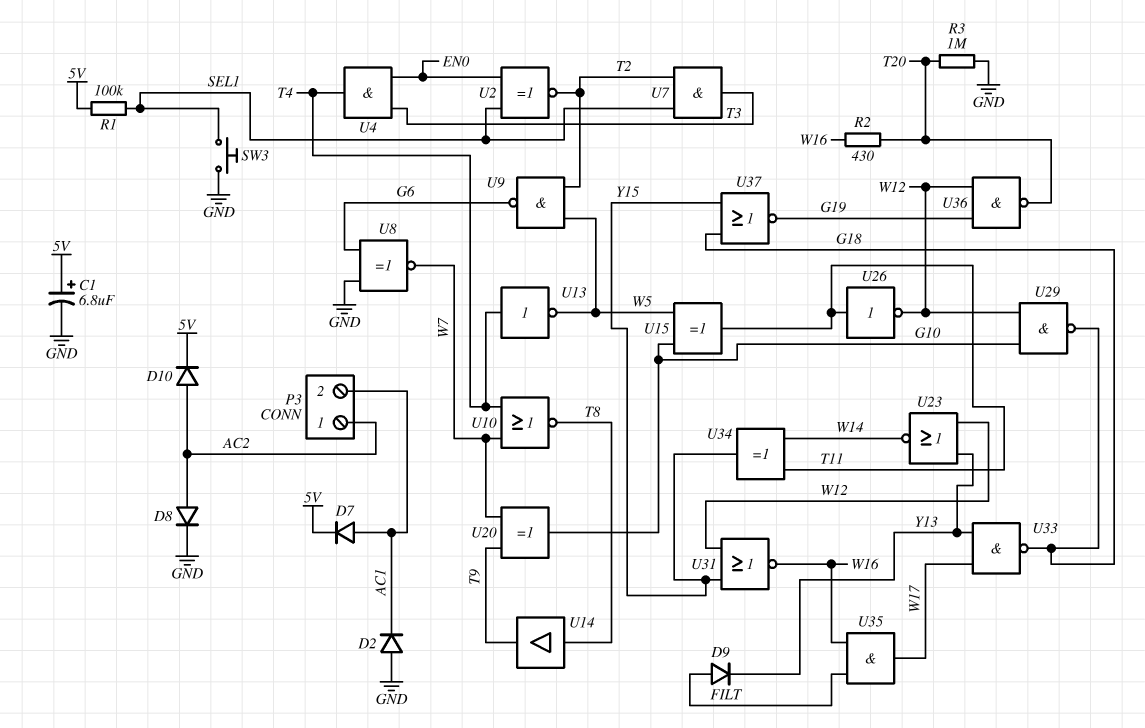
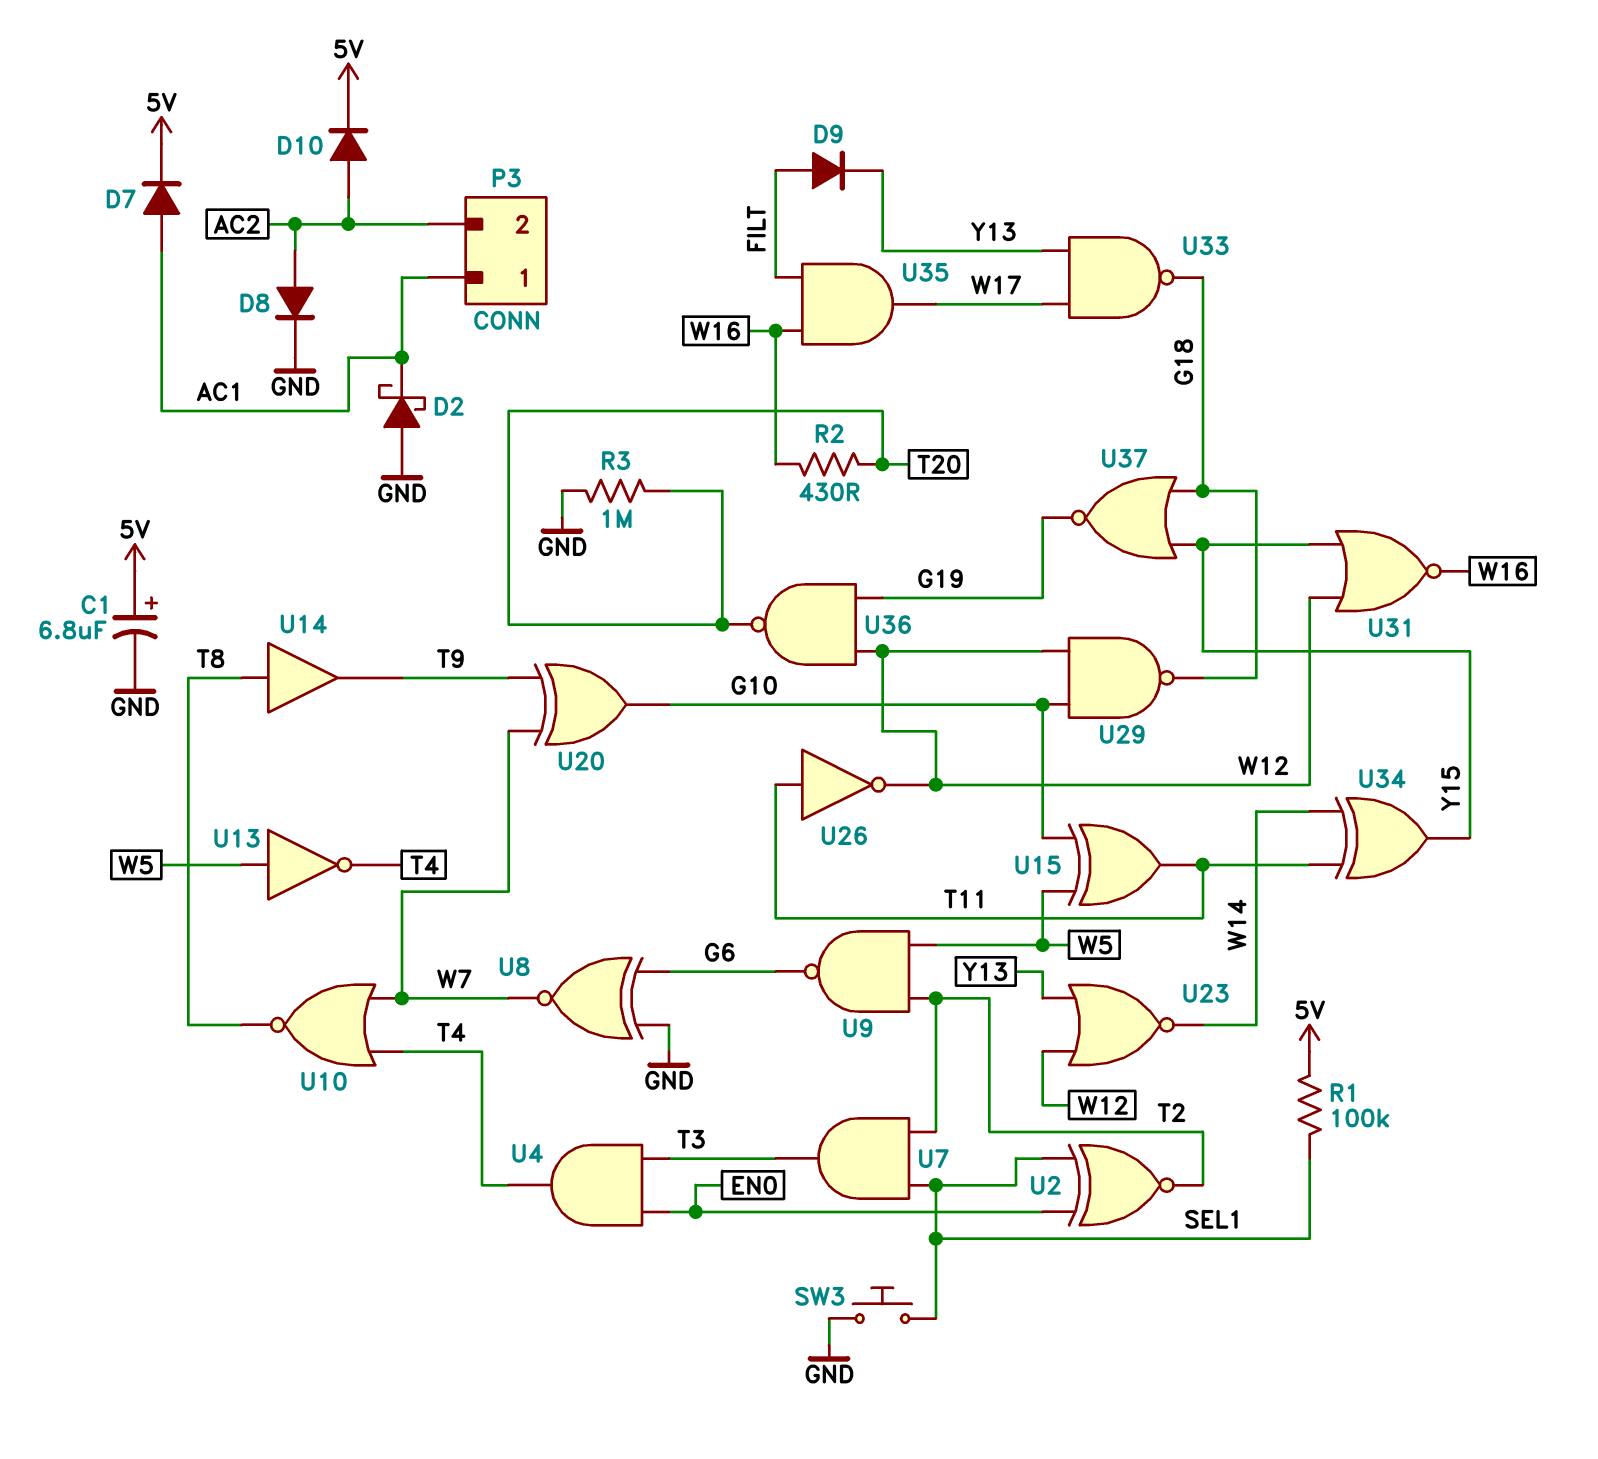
D2: diode (A GND, K AC1) -> schottky (A GND, K AC1)
P3 pin 1: AC2 -> AC1
P3 pin 2: AC1 -> AC2
U13: NOT (in T4, out W5) -> NOT (in W5, out T4)

